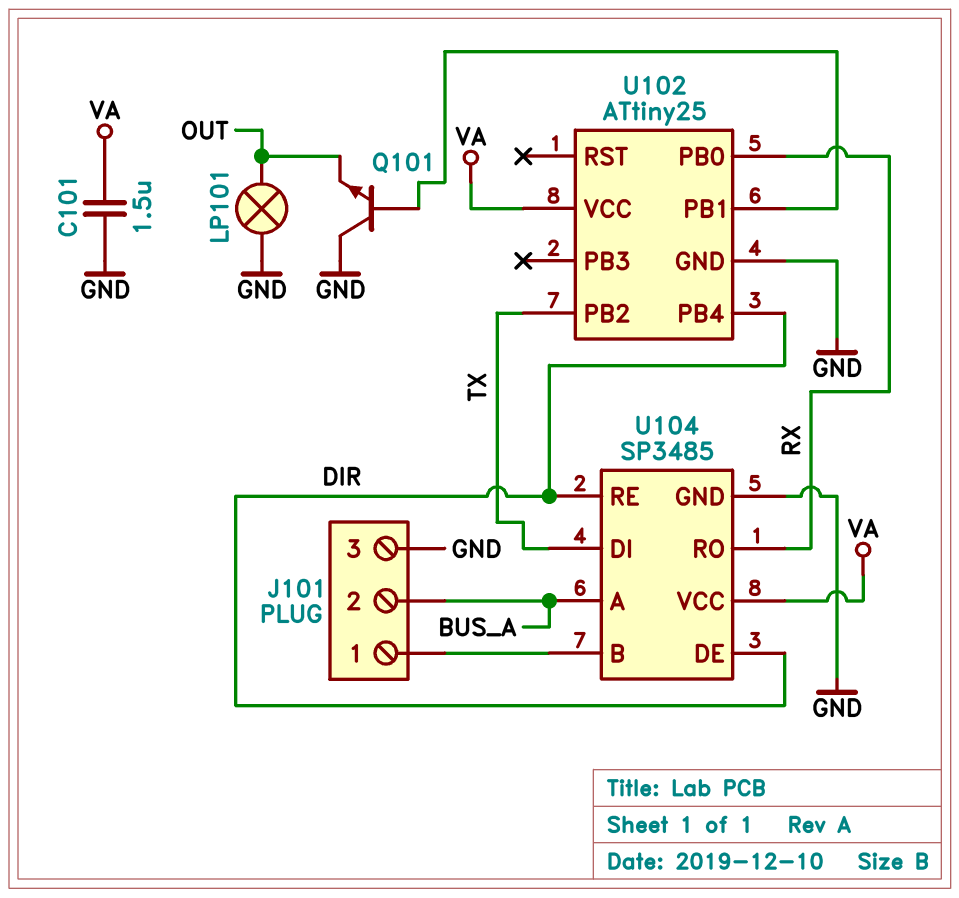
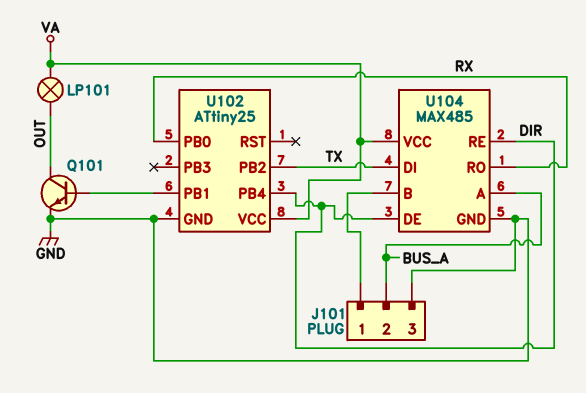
C101: 1.5uF (GND, VA) -> none
LP101: lamp (GND, OUT) -> lamp (OUT, VA)
Q101: NPN (B U102/PB1, C GND, E OUT) -> NPN (B U102/PB1, C OUT, E GND)
U104: SP3485 -> MAX485

